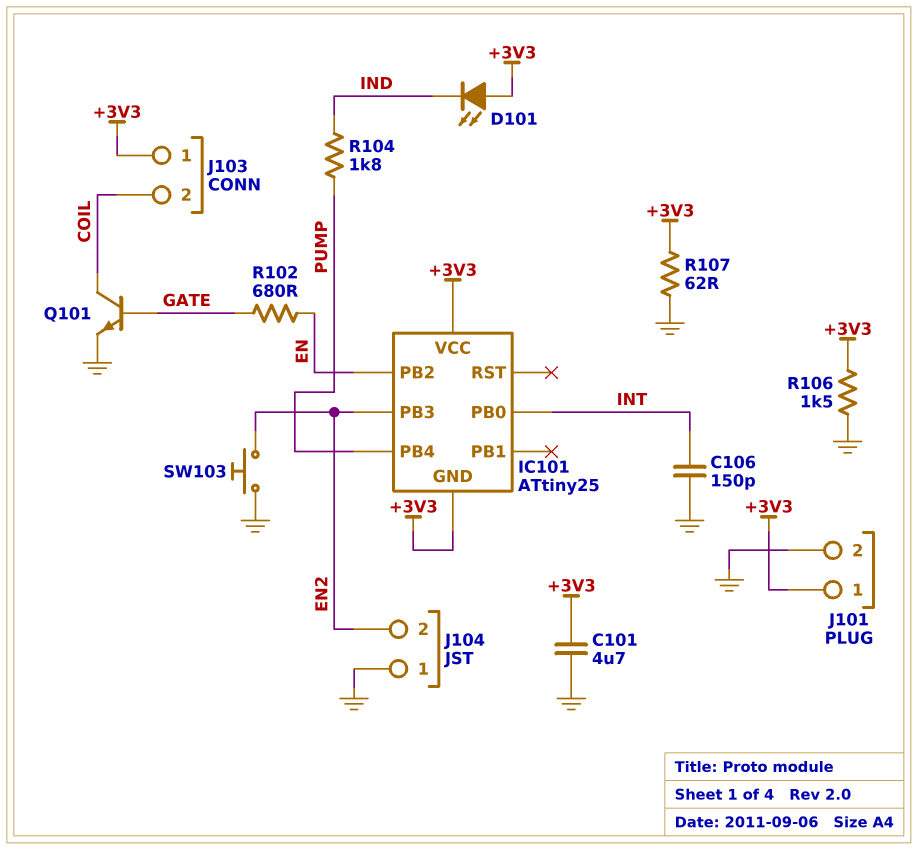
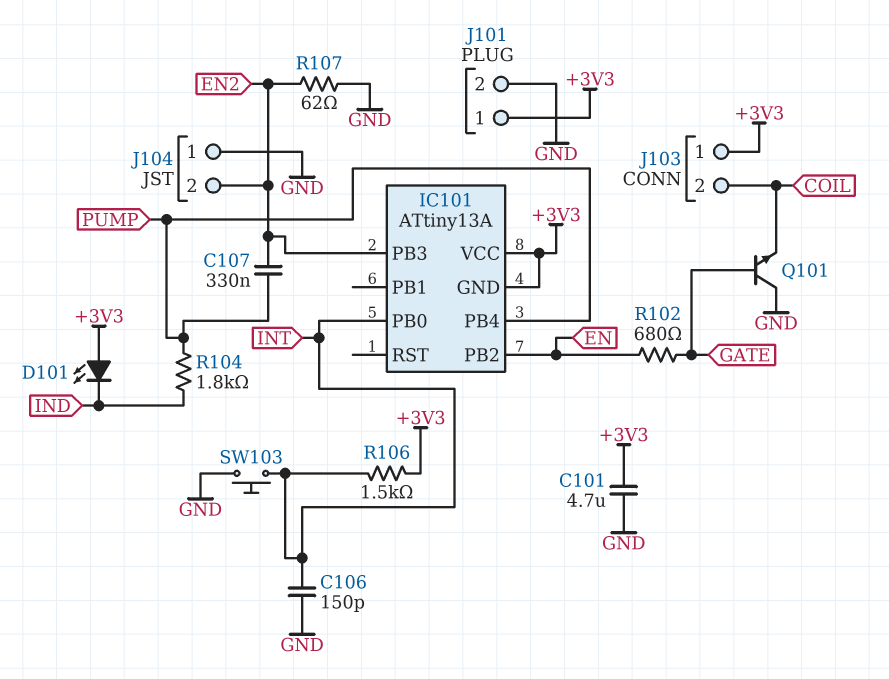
C107: none -> 330nF (EN2, PUMP)
IC101: ATtiny25 -> ATtiny13A
Q101: NPN (B GATE, C COIL, E GND) -> NPN (B GATE, C GND, E COIL)
R106: 1.5k (+3V3, GND) -> 1.5k (+3V3, INT)
R107: 62 (+3V3, GND) -> 62 (EN2, GND)
SW103: button (EN2, GND) -> button (GND, INT)

